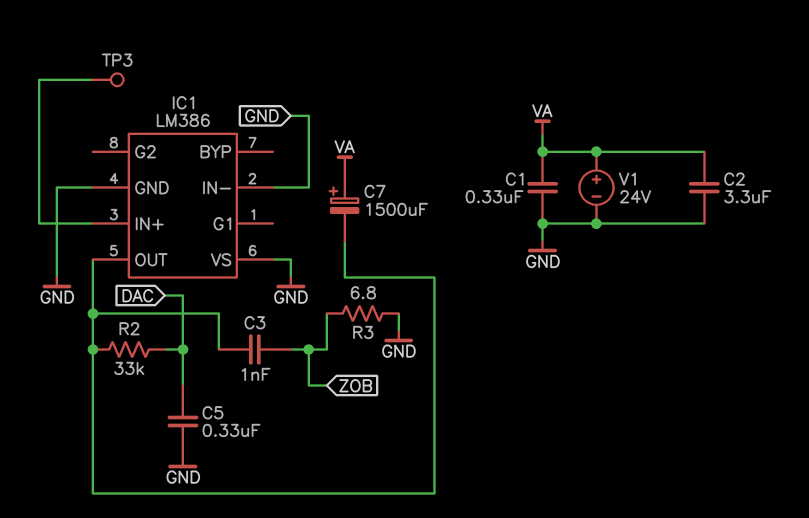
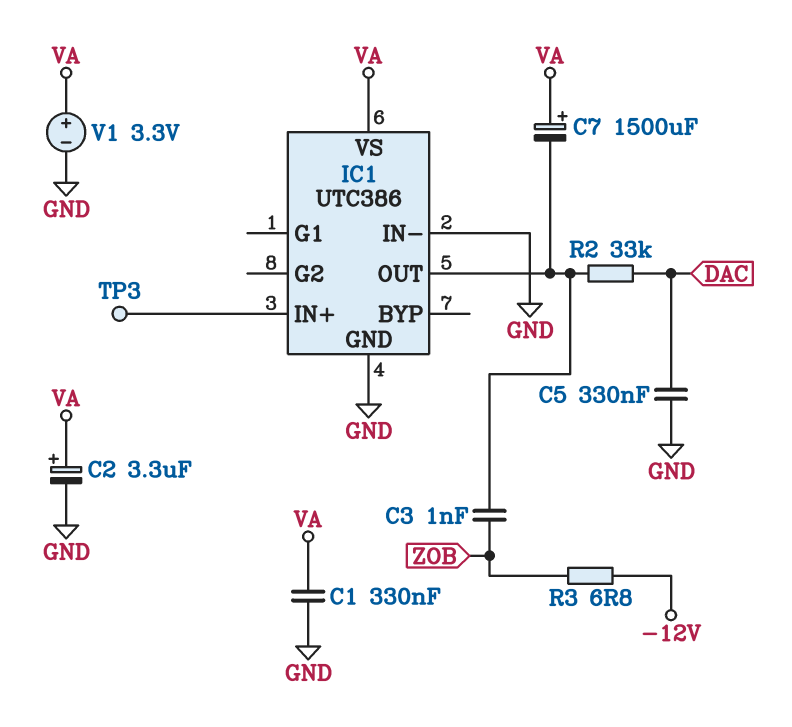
C2: 3.3uF (GND, VA) -> 3.3uF (plus VA, minus GND)
IC1: LM386 -> UTC386
IC1 pin VS: GND -> VA
R3: 6.8 (GND, ZOB) -> 6.8 (-12V, ZOB)
V1: 24V (plus VA, minus GND) -> 3.3V (plus VA, minus GND)

